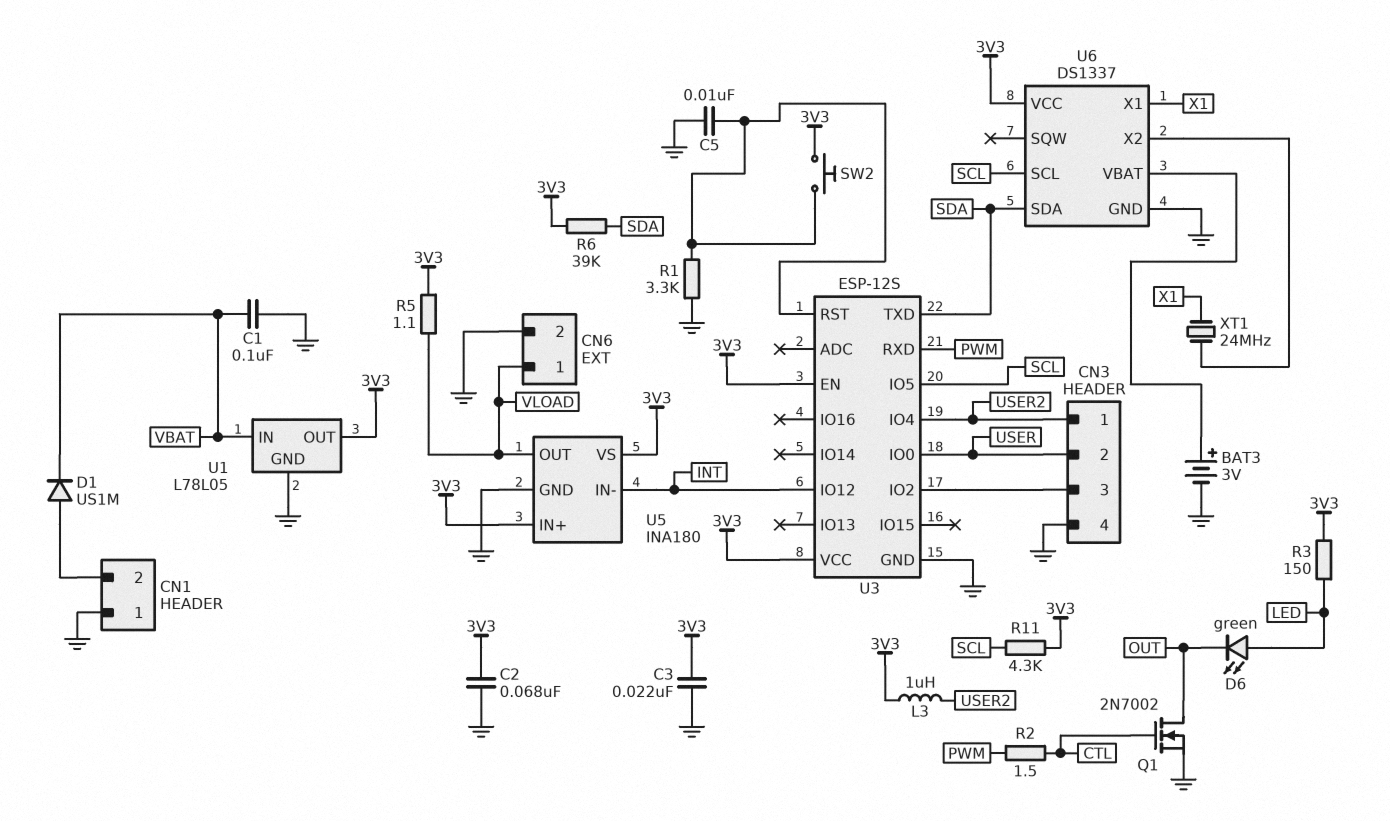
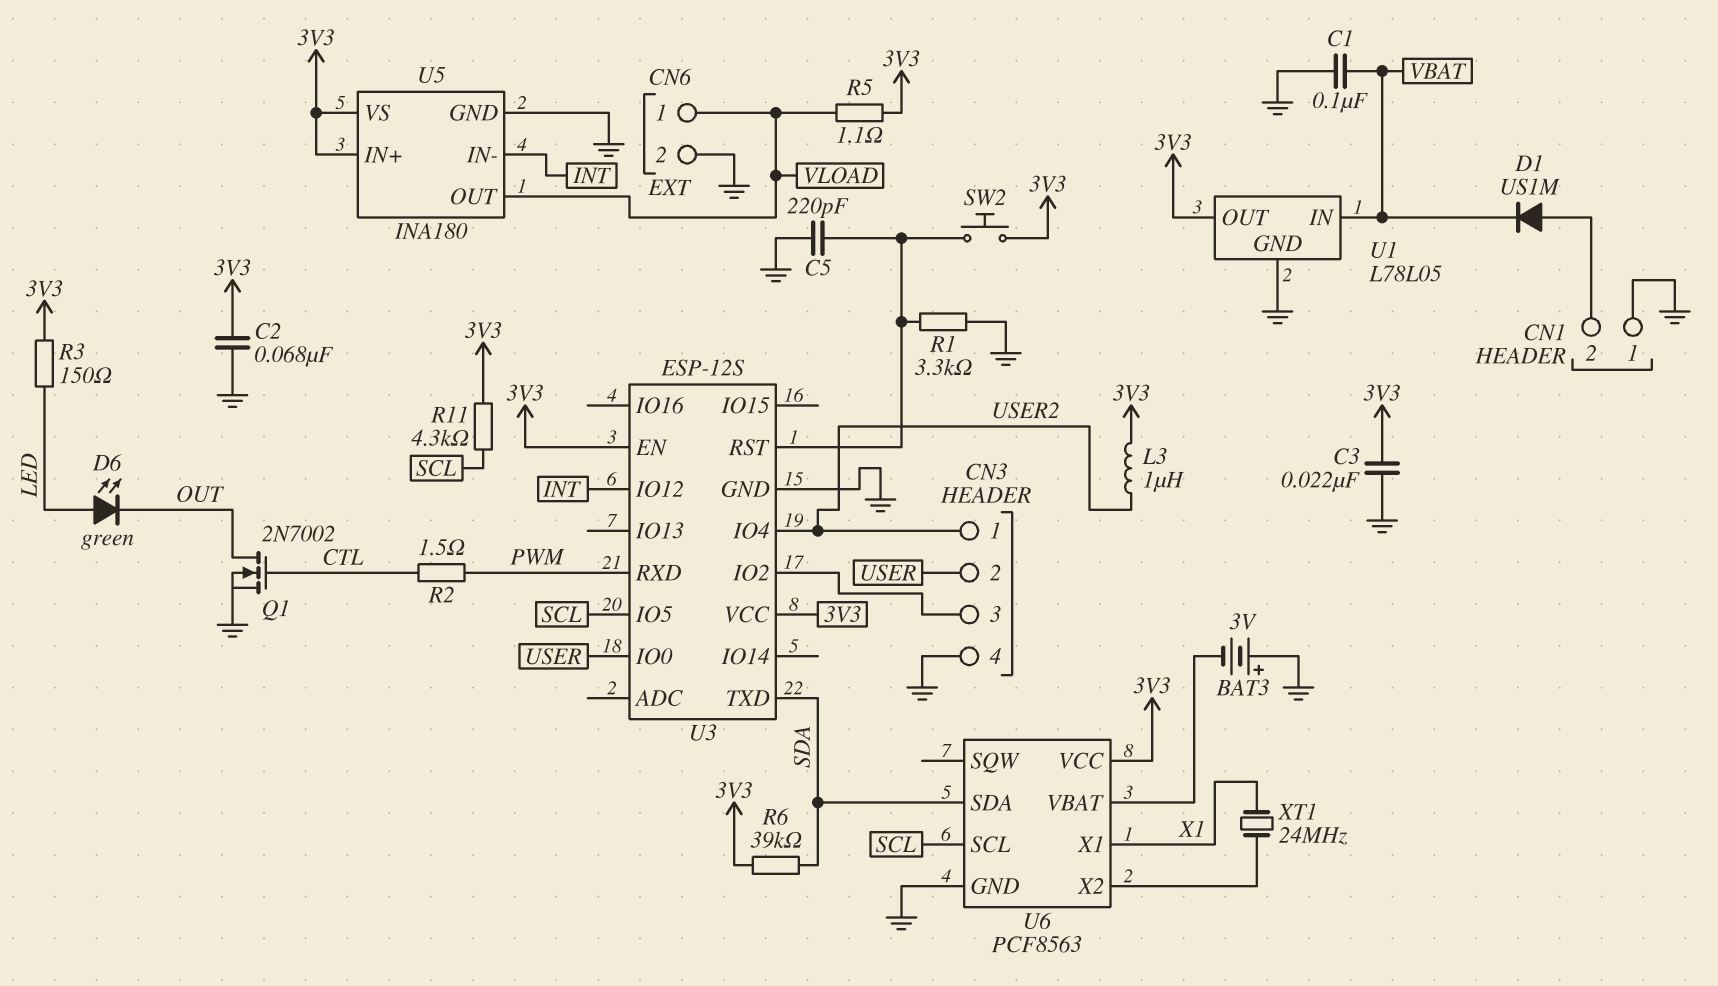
BAT3: 3V (plus U6/VBAT, minus GND) -> 3V (plus GND, minus U6/VBAT)
C5: 10nF (GND, U3/RST) -> 220pF (GND, U3/RST)
U6: DS1337 -> PCF8563

